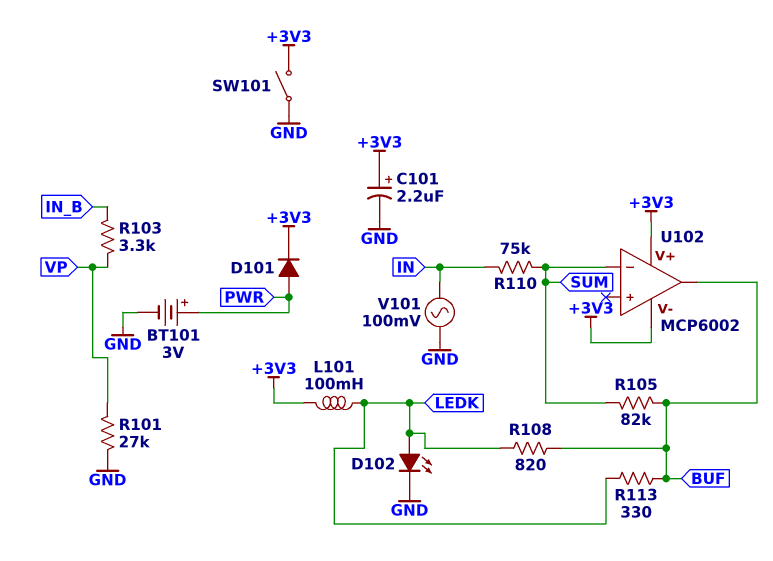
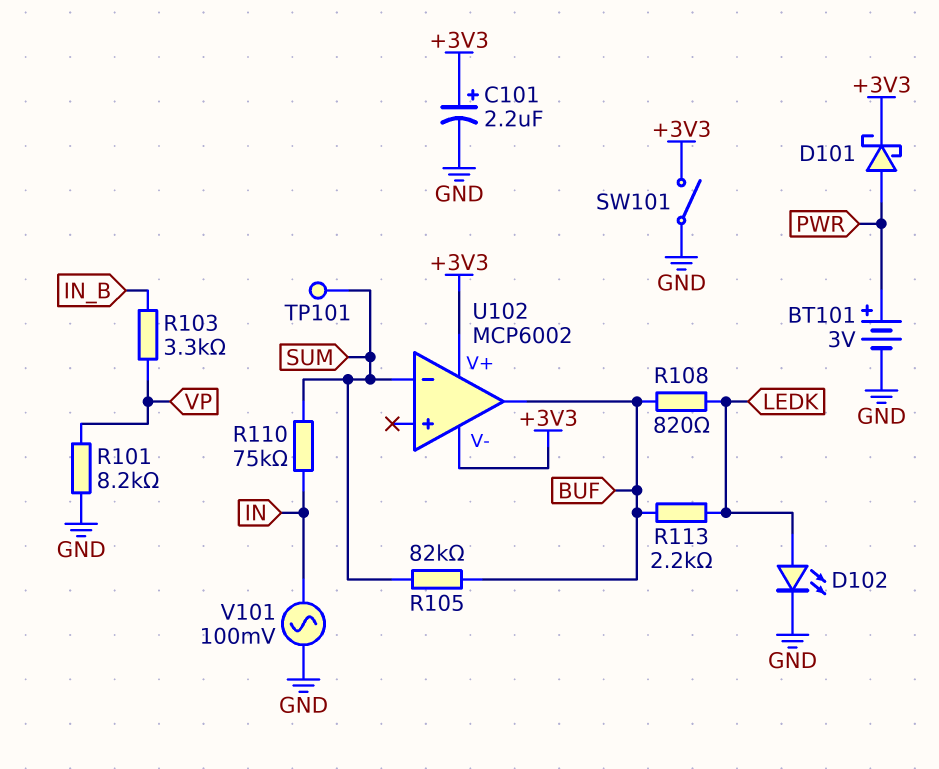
D101: diode (A PWR, K +3V3) -> schottky (A PWR, K +3V3)
L101: 100mH (+3V3, LEDK) -> none
R101: 27k (GND, VP) -> 8.2k (GND, VP)
R113: 330 (BUF, LEDK) -> 2.2k (BUF, LEDK)
TP101: none -> test point (SUM)

